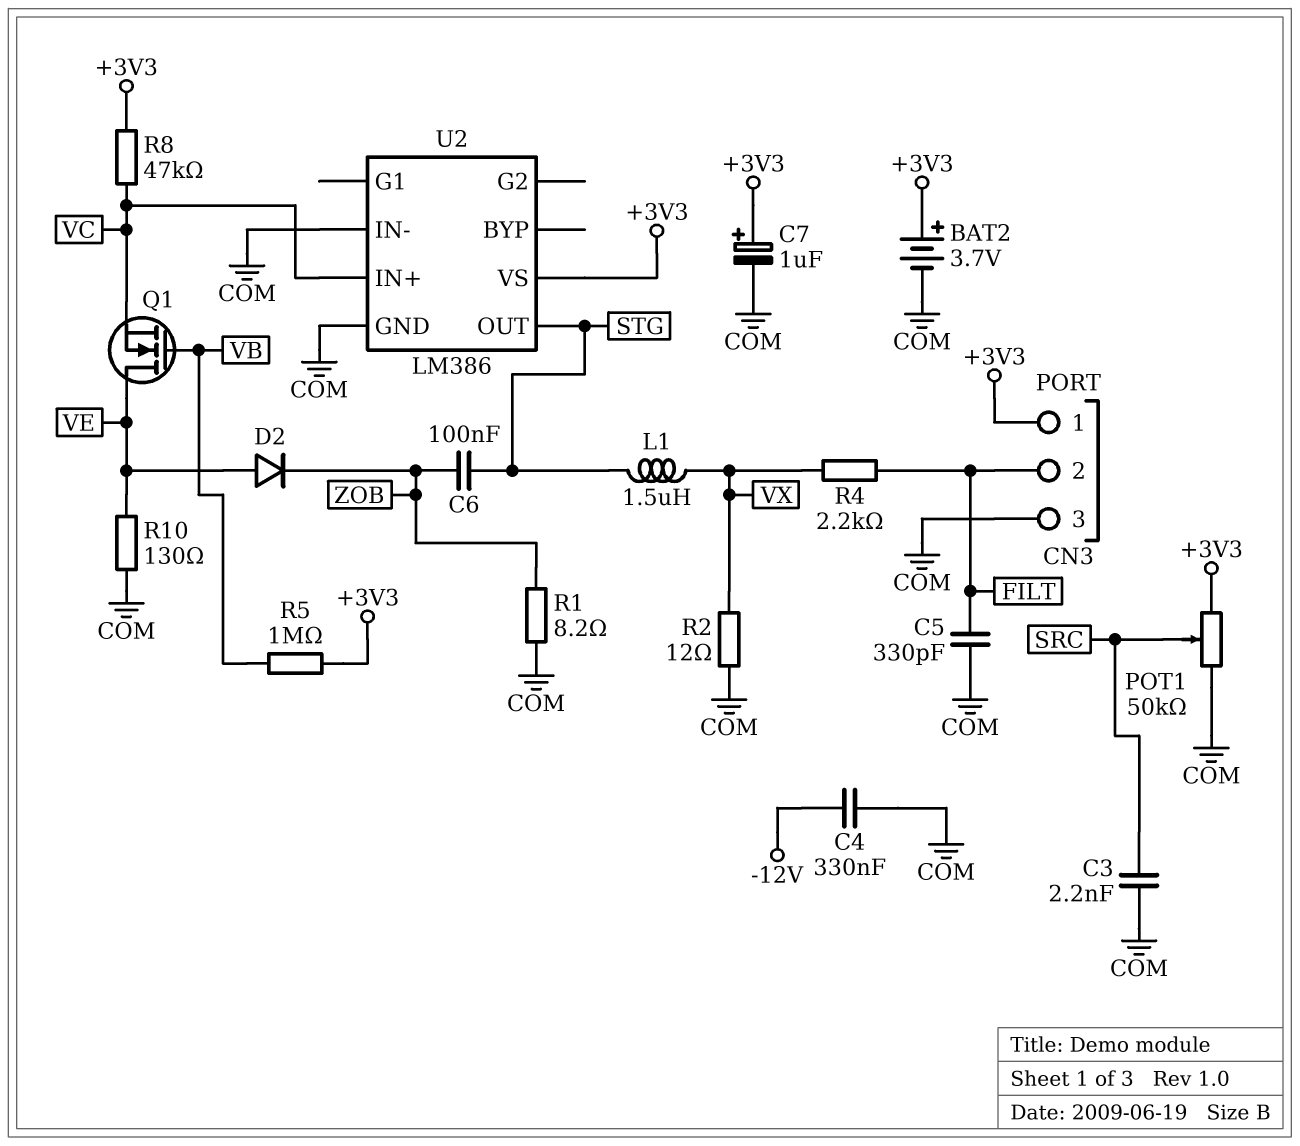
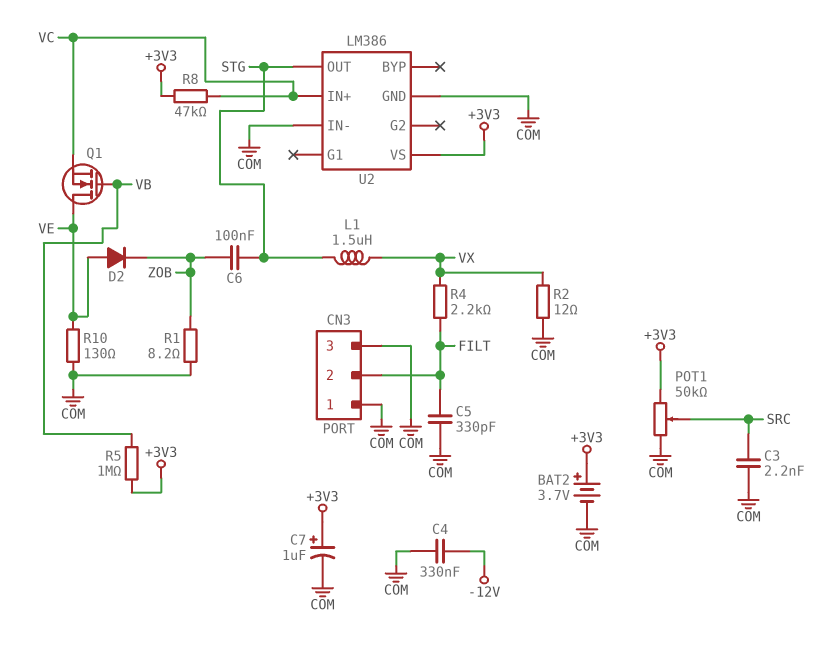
CN3 pin 1: +3V3 -> COM

